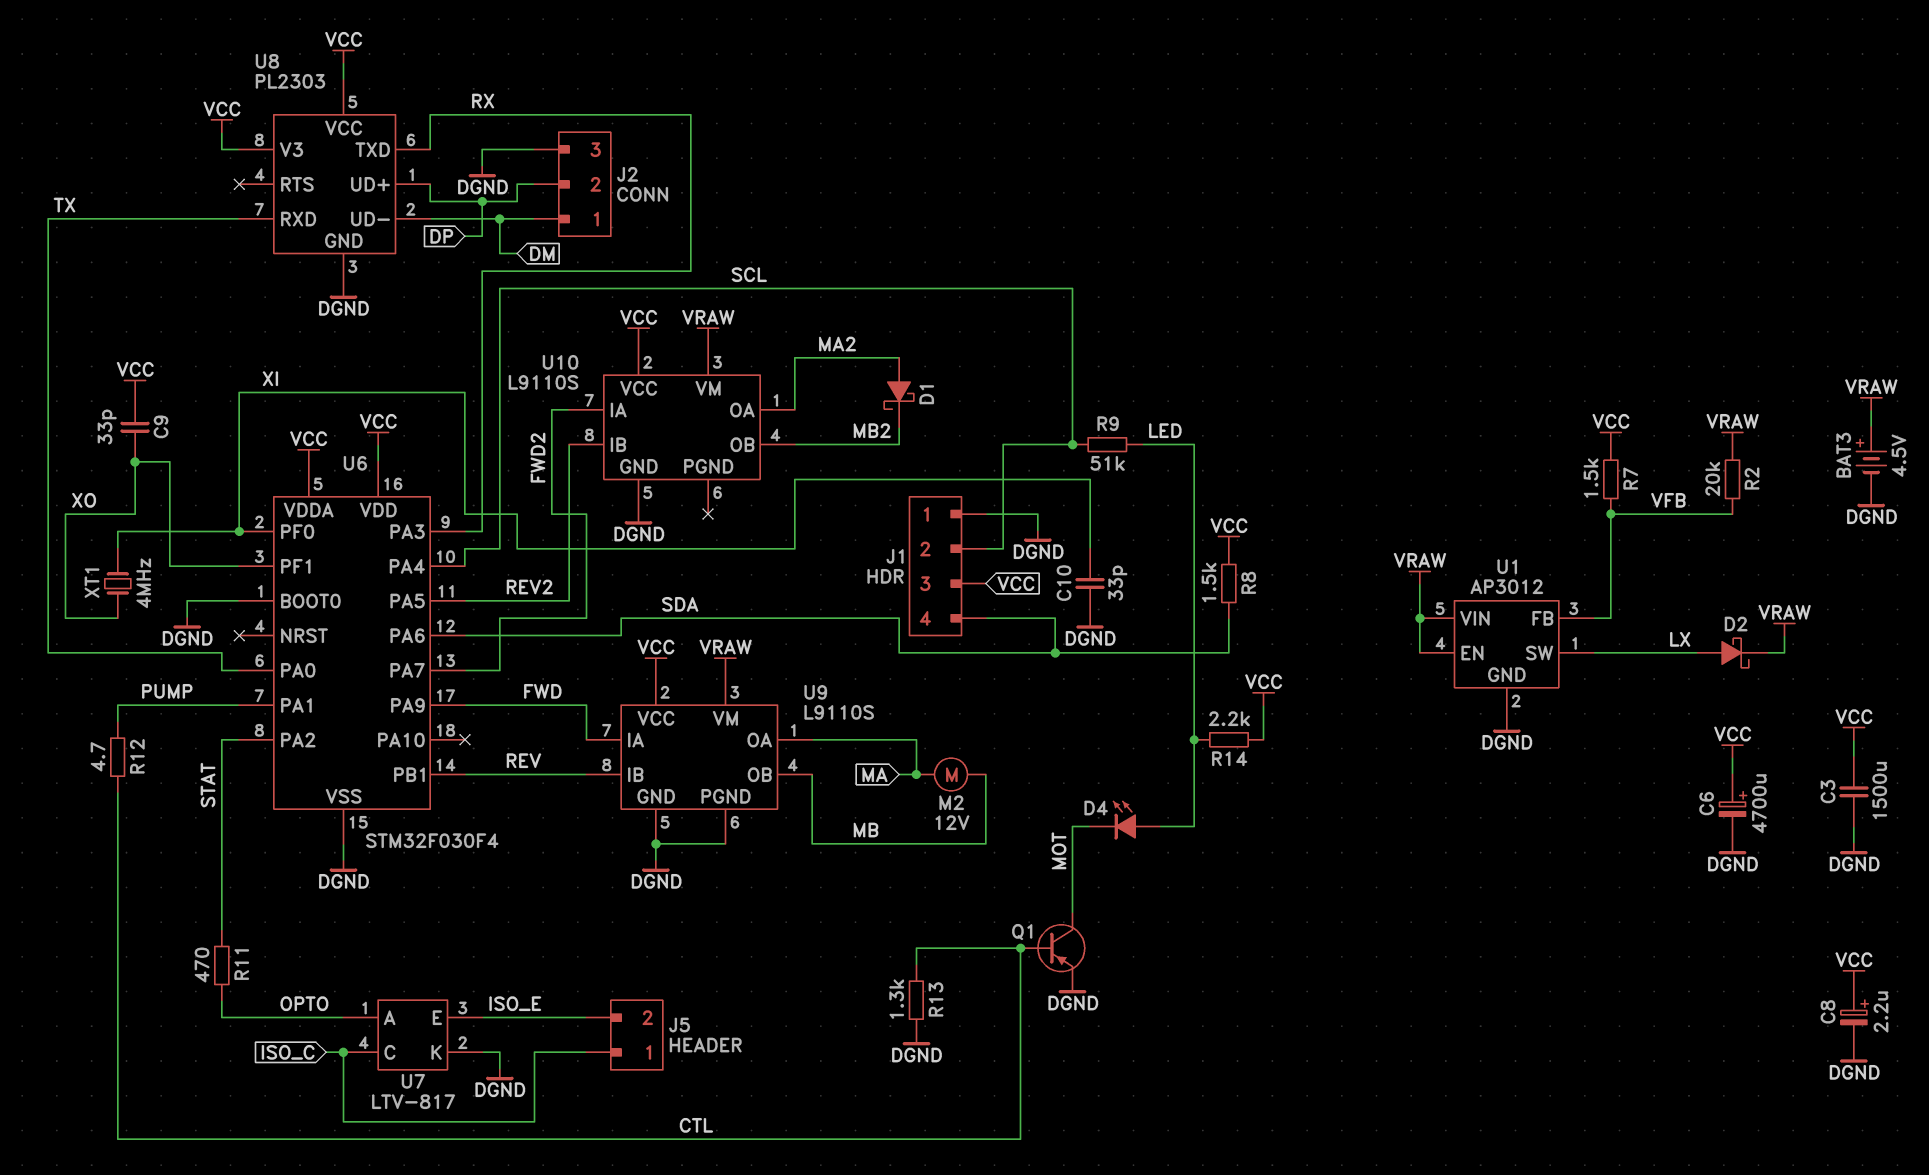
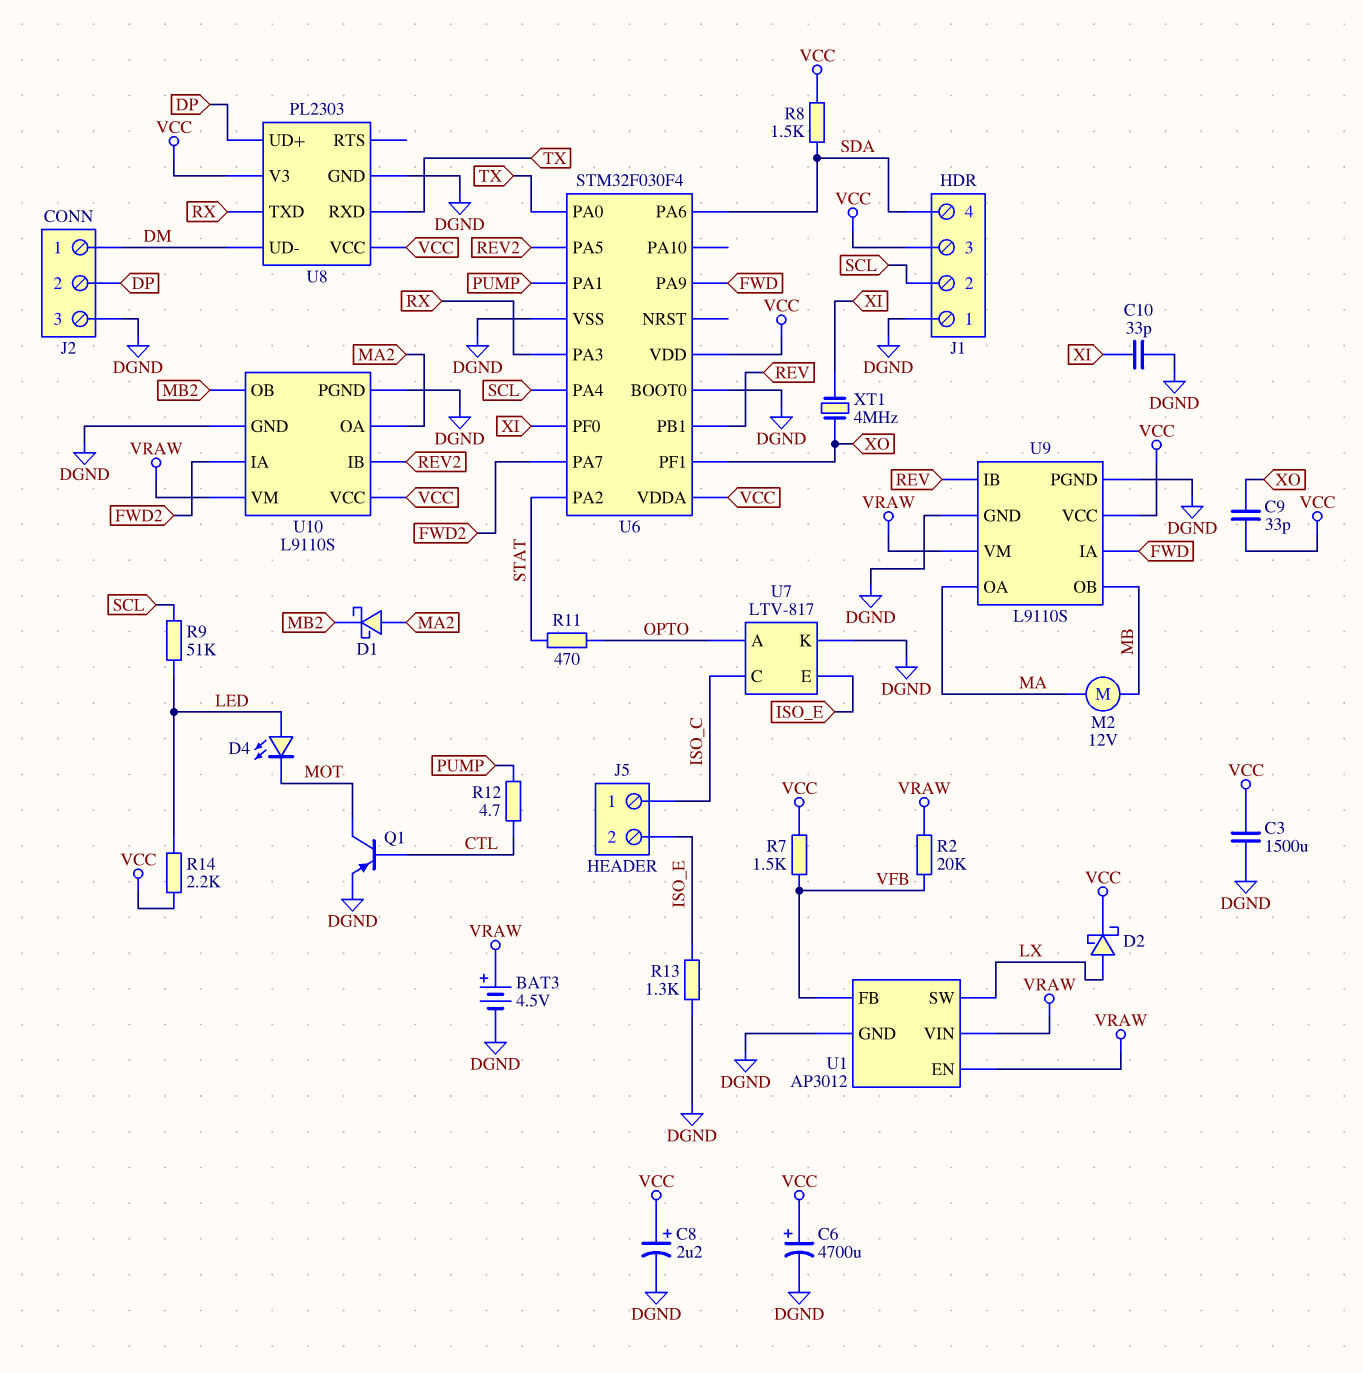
D2: schottky (A LX, K VRAW) -> schottky (A LX, K VCC)
R13: 1.3k (CTL, DGND) -> 1.3k (DGND, ISO_E)
U10 pin PGND: none -> DGND

